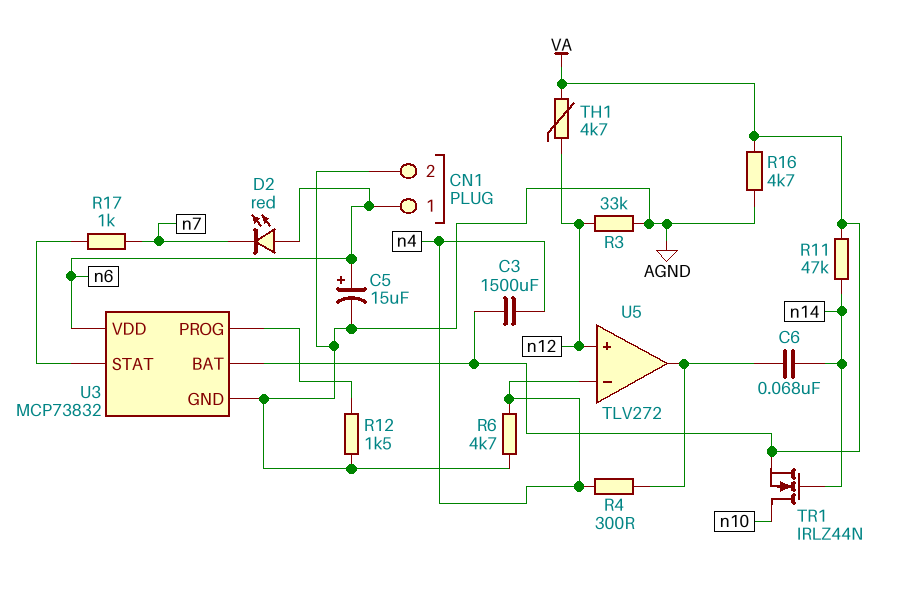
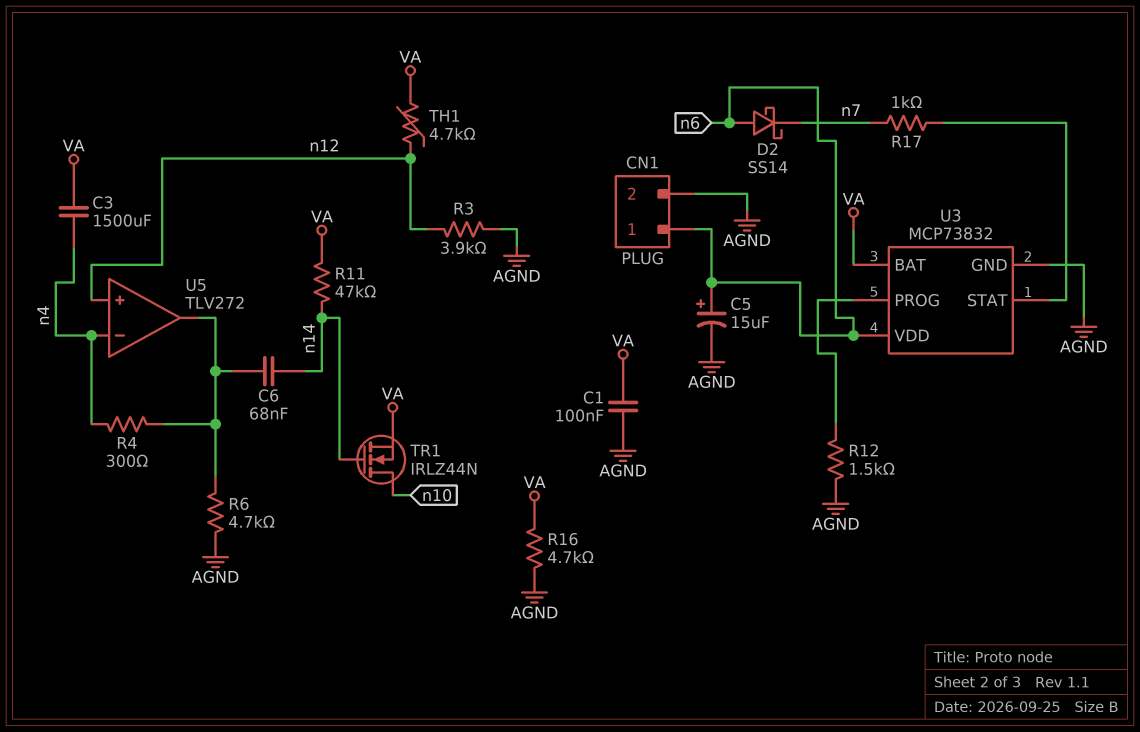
C1: none -> 100nF (AGND, VA)
D2: LED red (A n6, K n7) -> schottky SS14 (A n6, K n7)
R3: 33k (AGND, n12) -> 3.9k (AGND, n12)
R6: 4.7k (AGND, n4) -> 4.7k (AGND, U5/out)

